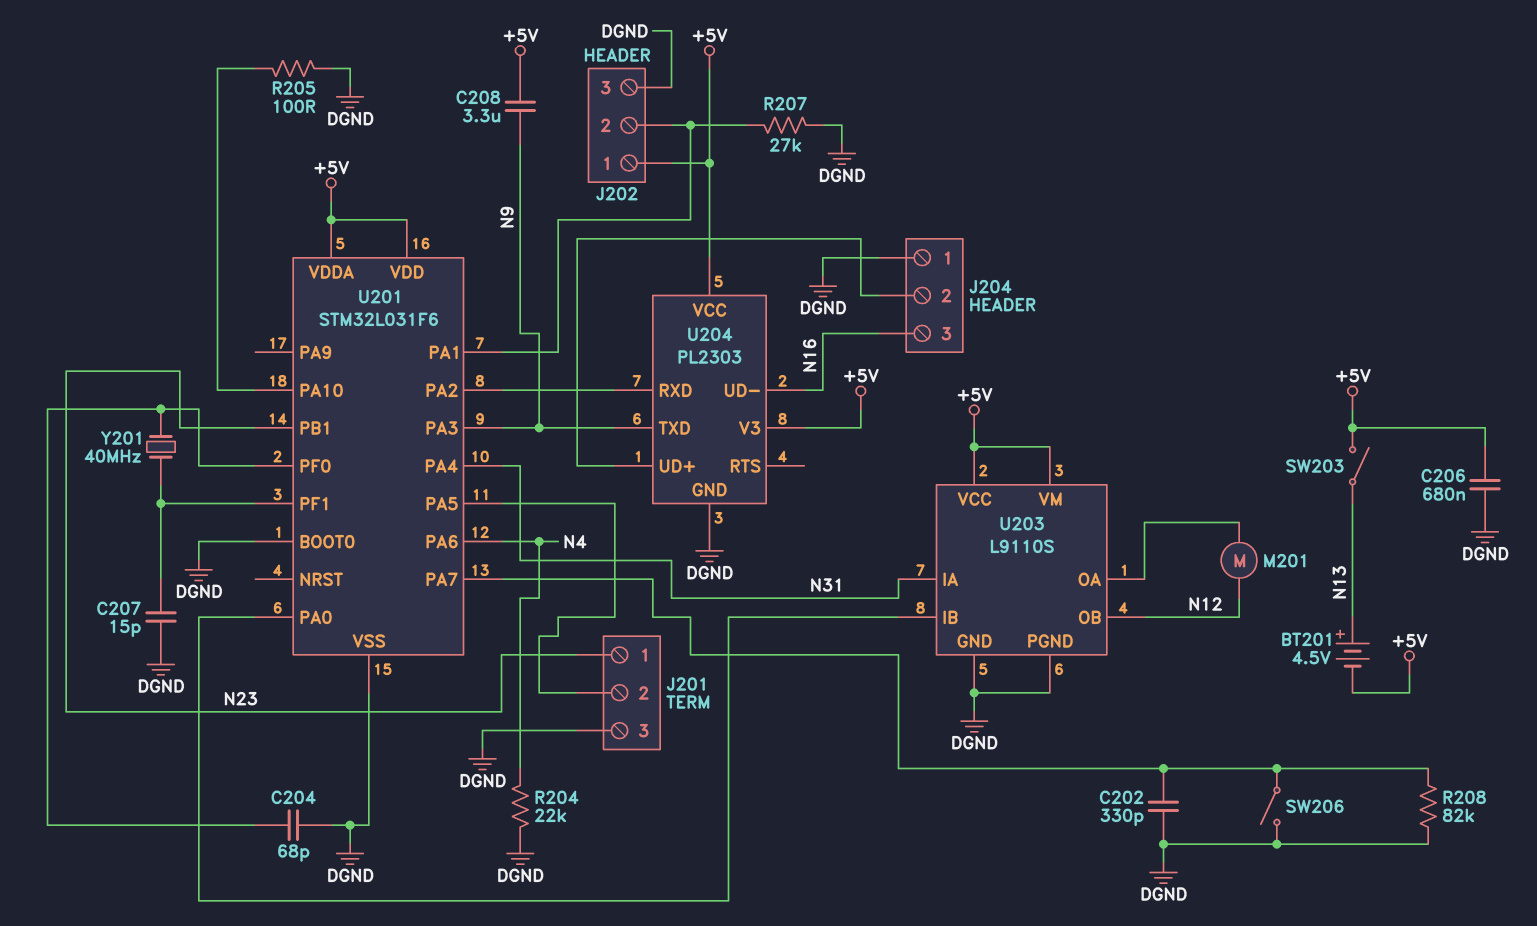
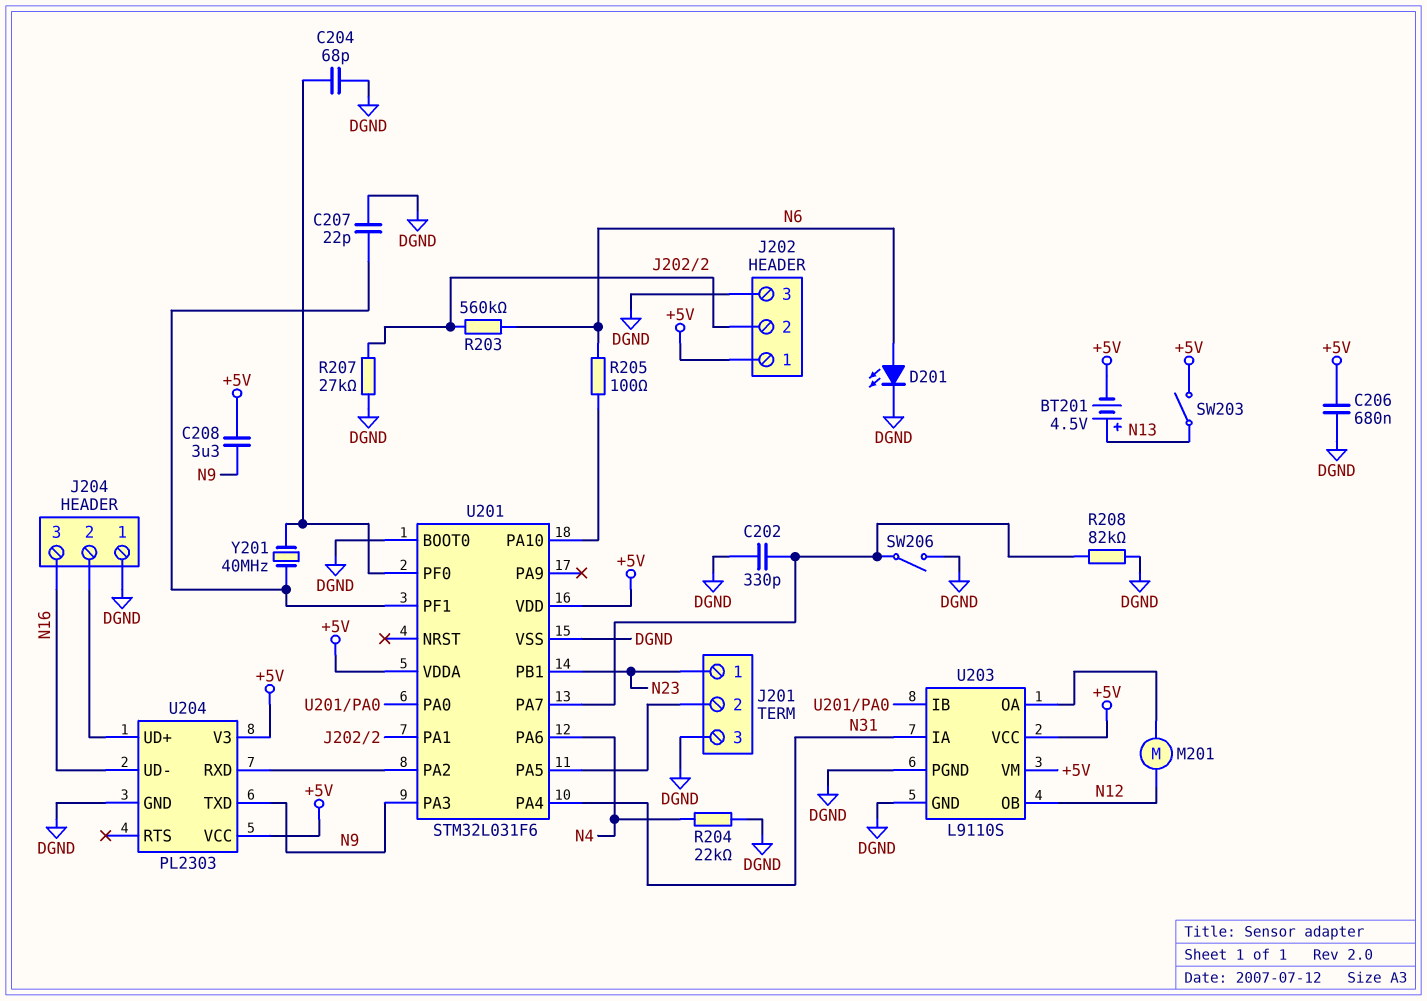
C207: 15pF (DGND, U201/PF1) -> 22pF (DGND, U201/PF1)
D201: none -> LED (A N6, K DGND)
R203: none -> 560k (J202/2, N6)
R205: 100 (DGND, U201/PA10) -> 100 (N6, U201/PA10)

